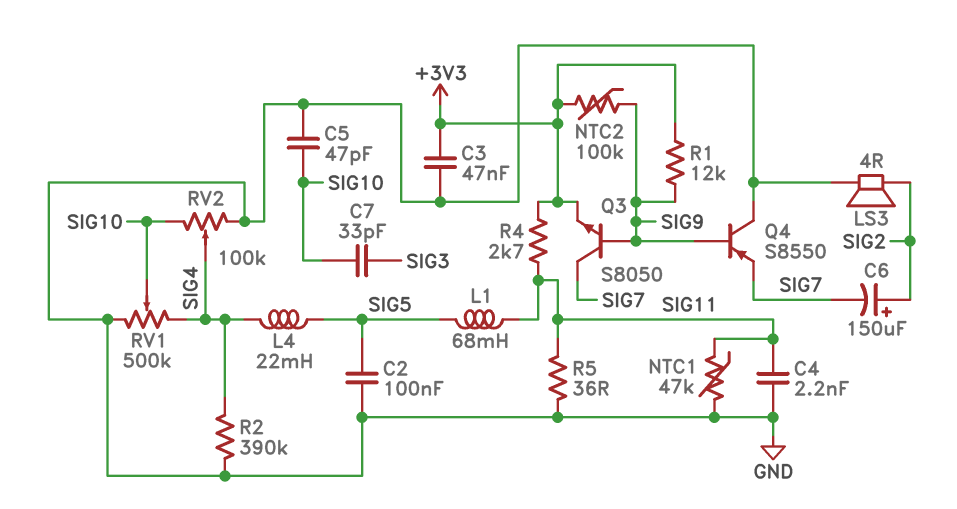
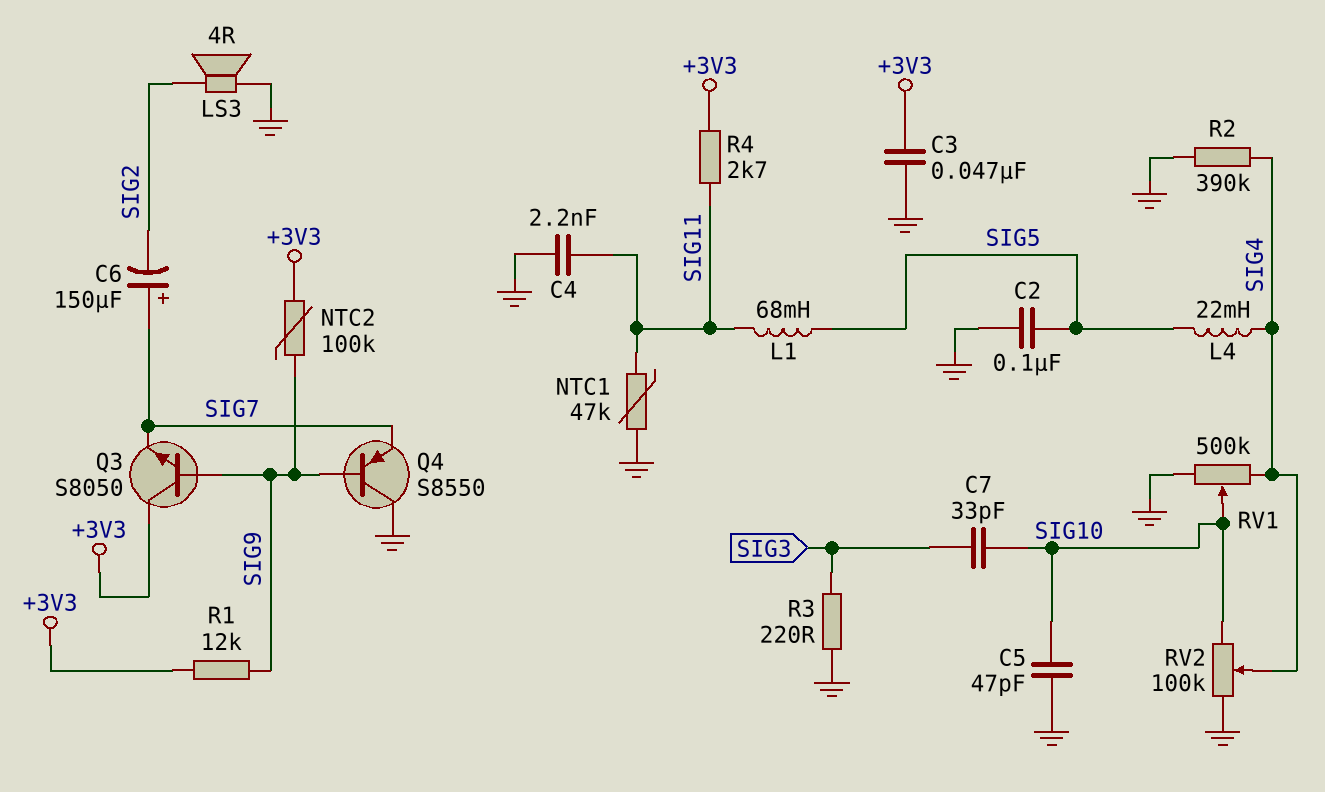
C6: 150uF (plus SIG2, minus SIG7) -> 150uF (plus SIG7, minus SIG2)
Q3: NPN S8050 (B SIG9, C SIG7, E +3V3) -> NPN S8050 (B SIG9, C +3V3, E SIG7)
R3: none -> 220 (GND, SIG3)
R5: 36 (GND, SIG11) -> none

